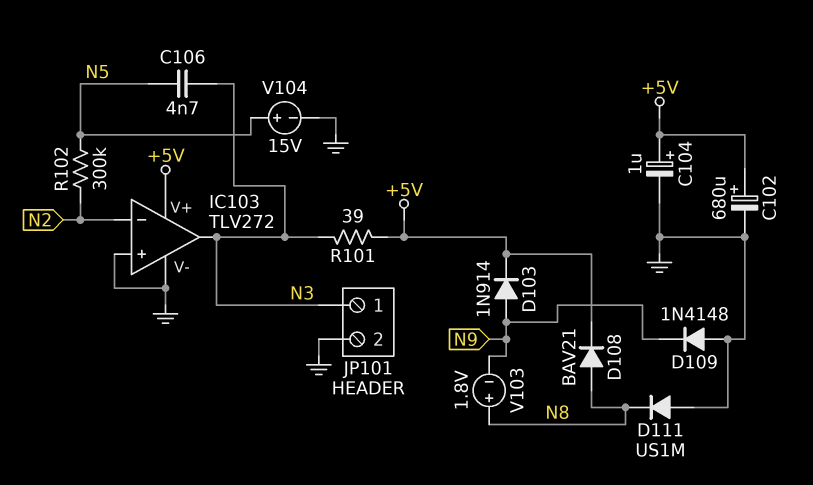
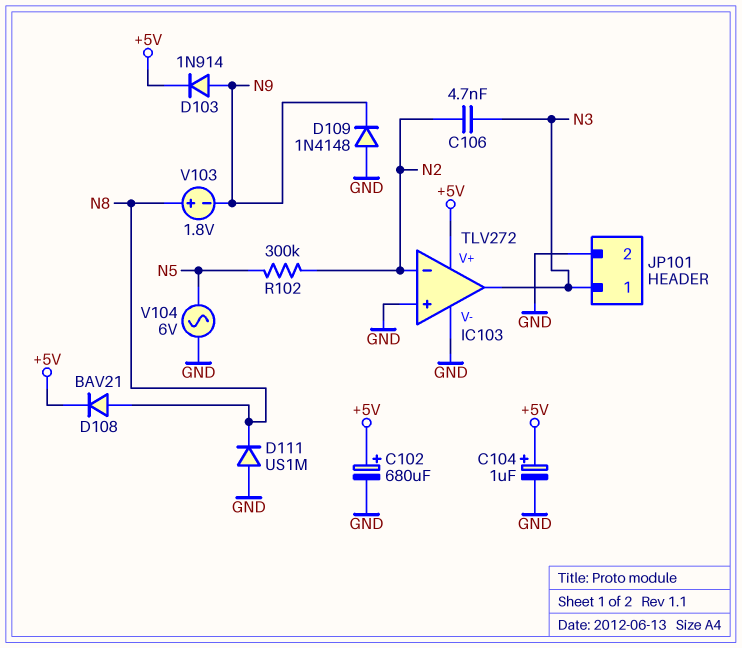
C106: 4.7nF (N3, N5) -> 4.7nF (N2, N3)
R101: 39 (+5V, N3) -> none
V104: 15V (plus N5, minus GND) -> AC 6V (GND, N5)

